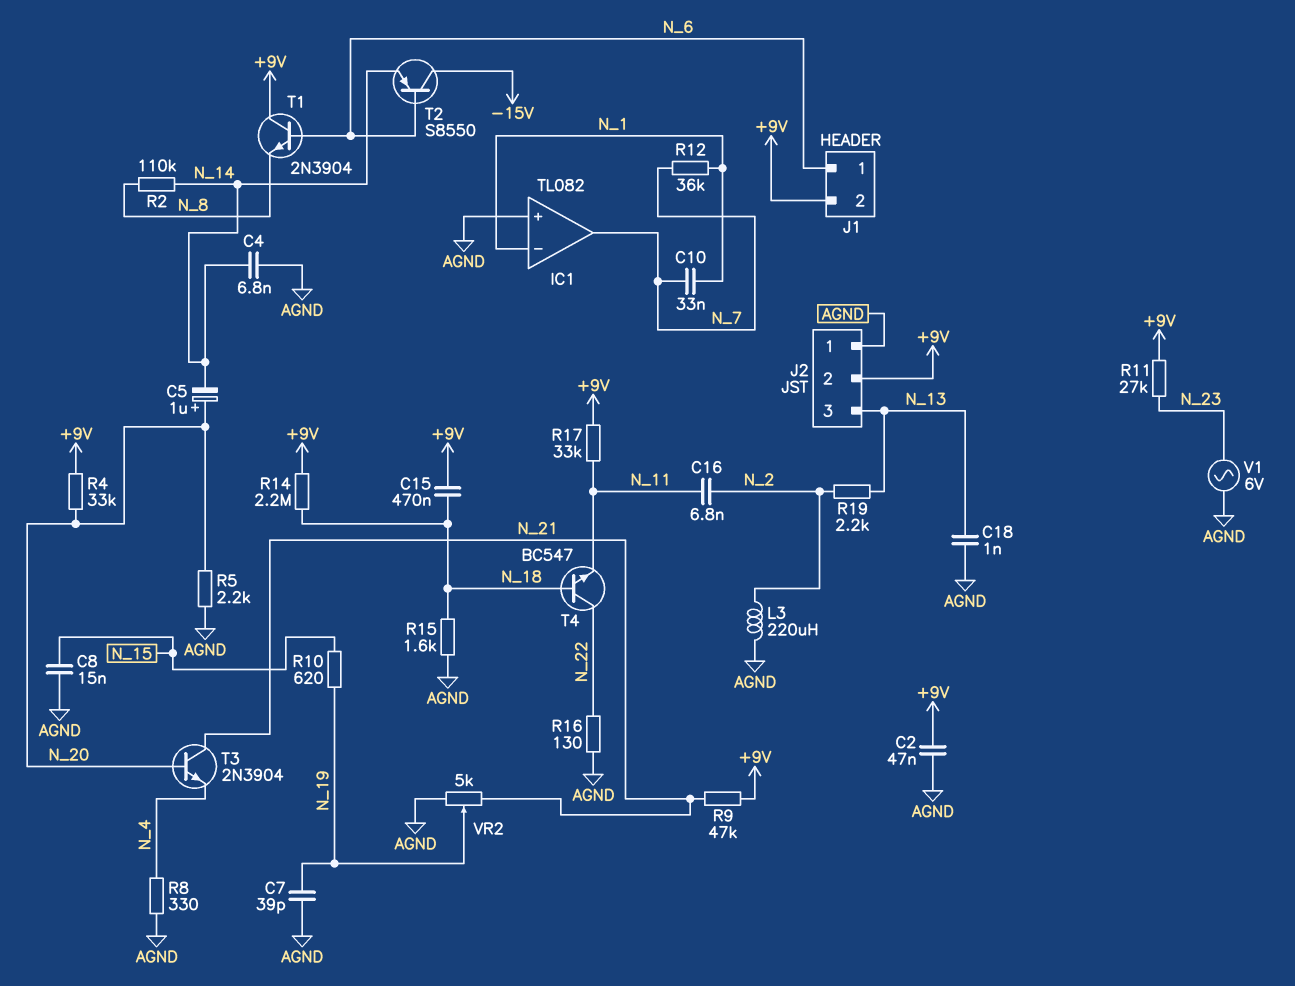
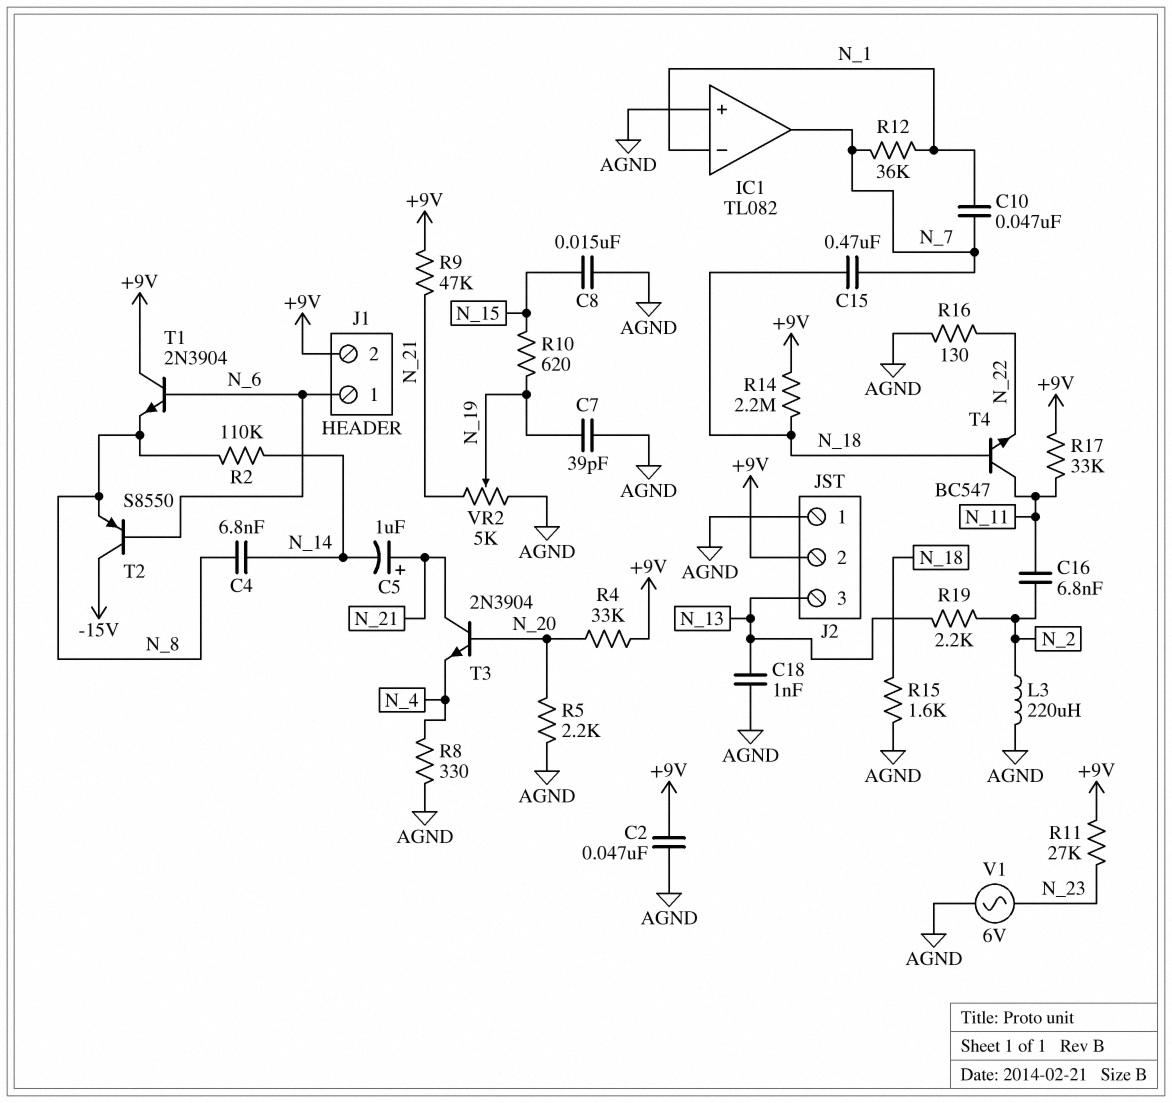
C4: 6.8nF (AGND, N_14) -> 6.8nF (N_8, N_14)
C5: 1uF (plus N_20, minus N_14) -> 1uF (plus N_21, minus N_14)
C10: 33nF (N_1, N_7) -> 47nF (N_1, N_7)
C15: 470nF (+9V, N_18) -> 470nF (N_7, N_18)
T2: PNP S8550 (B N_6, C -15V, E N_14) -> PNP S8550 (B N_6, C -15V, E N_8)
T4: NPN BC547 (B N_18, C N_22, E N_11) -> NPN BC547 (B N_18, C N_11, E N_22)

